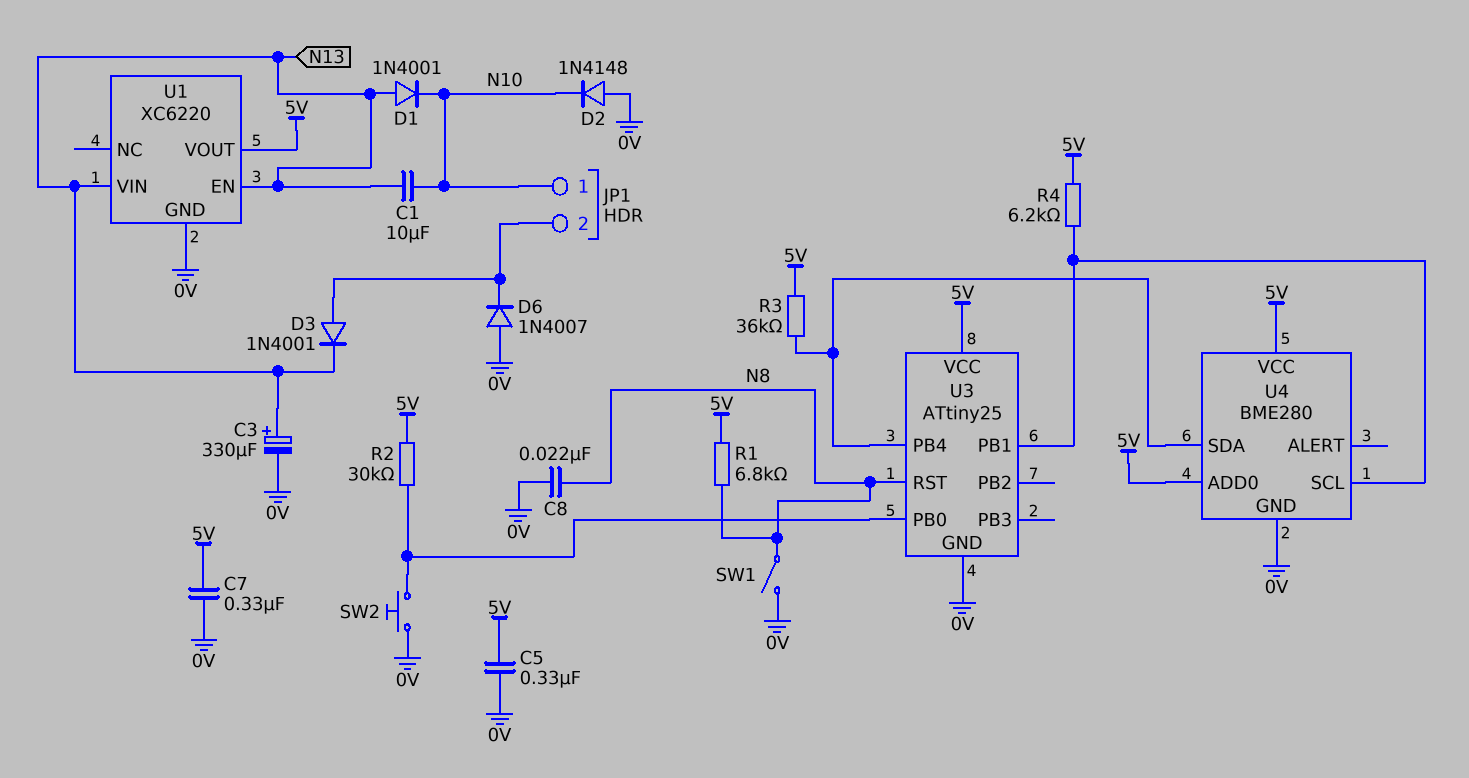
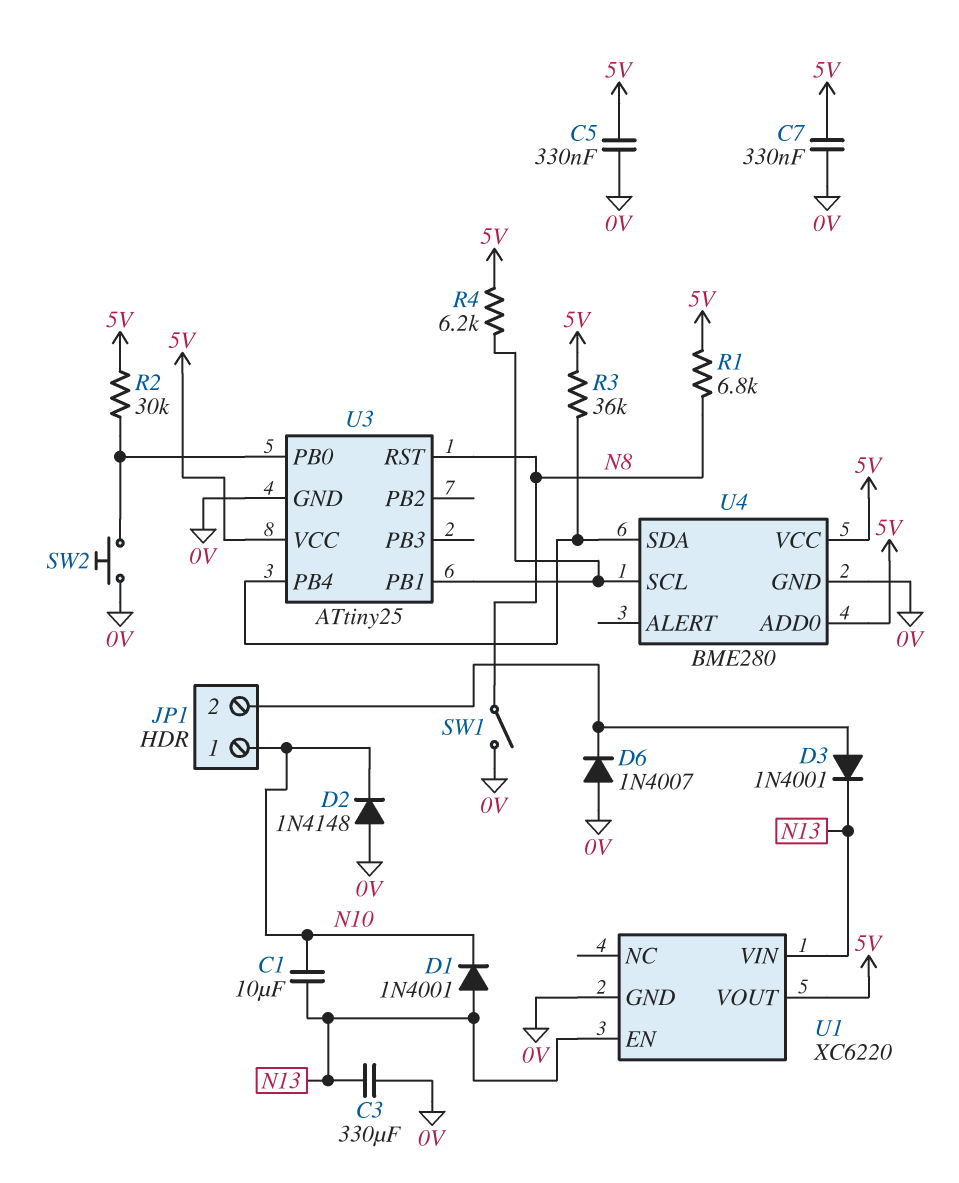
C3: 330uF (plus N13, minus 0V) -> 330uF (0V, N13)
C8: 22nF (0V, N8) -> none

